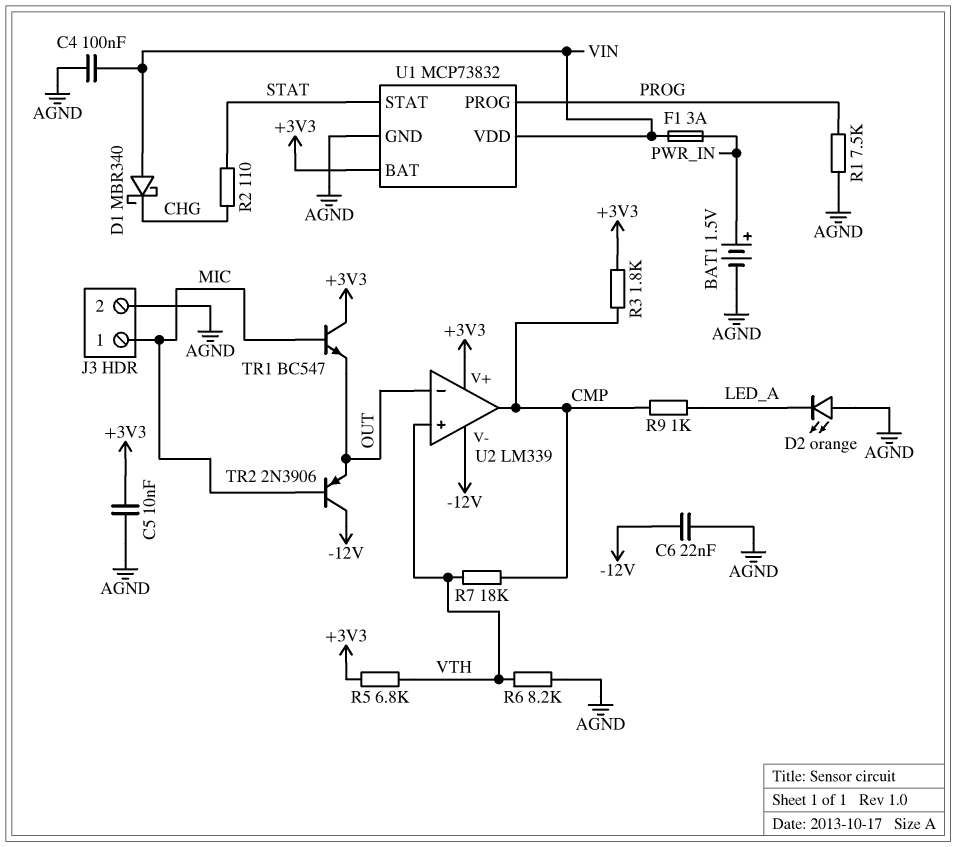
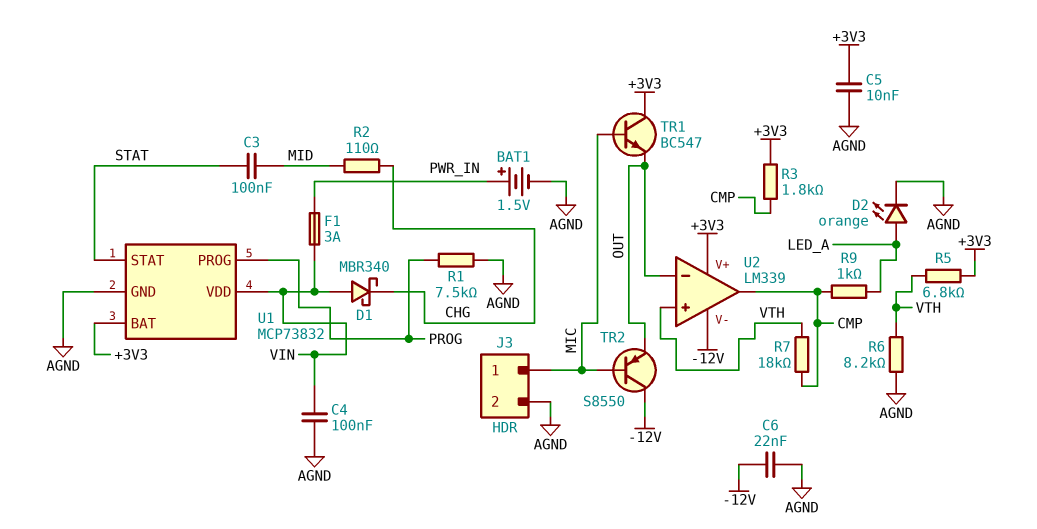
C3: none -> 100nF (MID, STAT)
D2: LED orange (A AGND, K LED_A) -> LED orange (A LED_A, K AGND)
R2: 110 (CHG, STAT) -> 110 (CHG, MID)
TR2: PNP 2N3906 (B MIC, C -12V, E OUT) -> PNP S8550 (B MIC, C -12V, E OUT)

